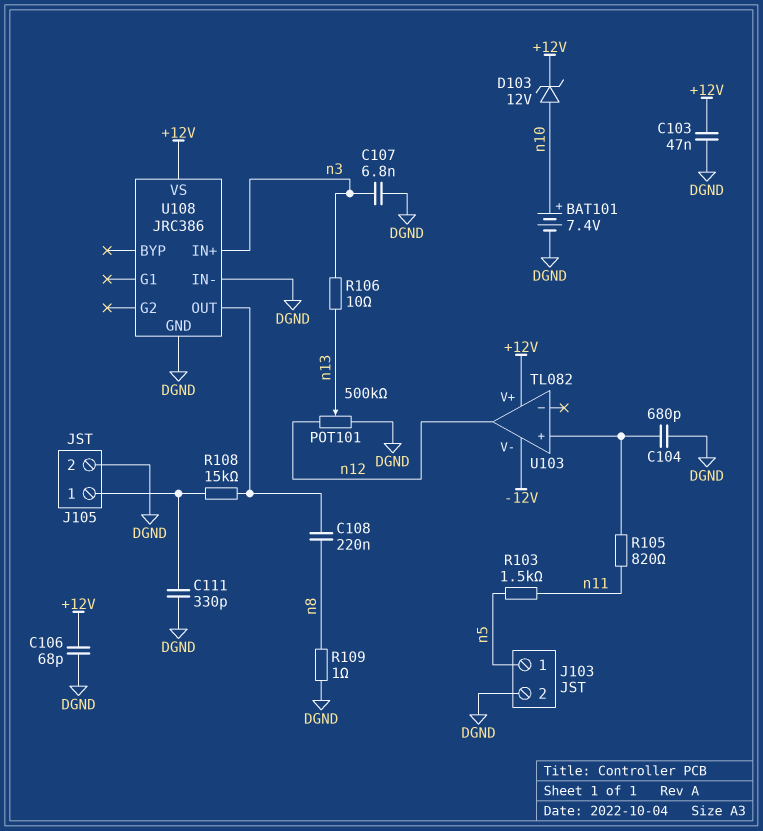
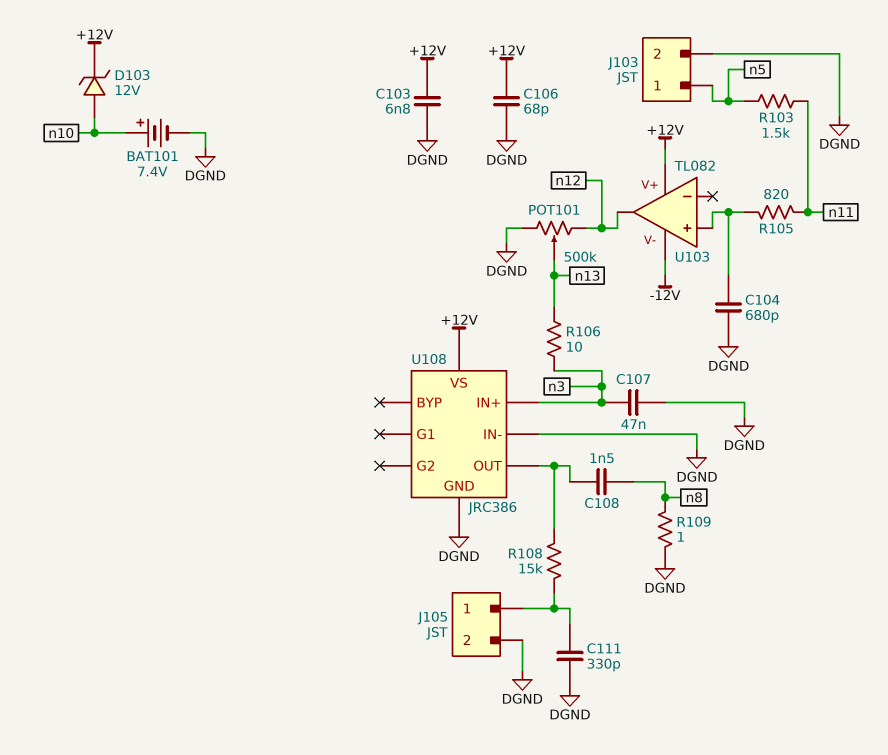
C103: 47nF (+12V, DGND) -> 6.8nF (+12V, DGND)
C107: 6.8nF (DGND, n3) -> 47nF (DGND, n3)
C108: 220nF (U108/OUT, n8) -> 1.5nF (U108/OUT, n8)

